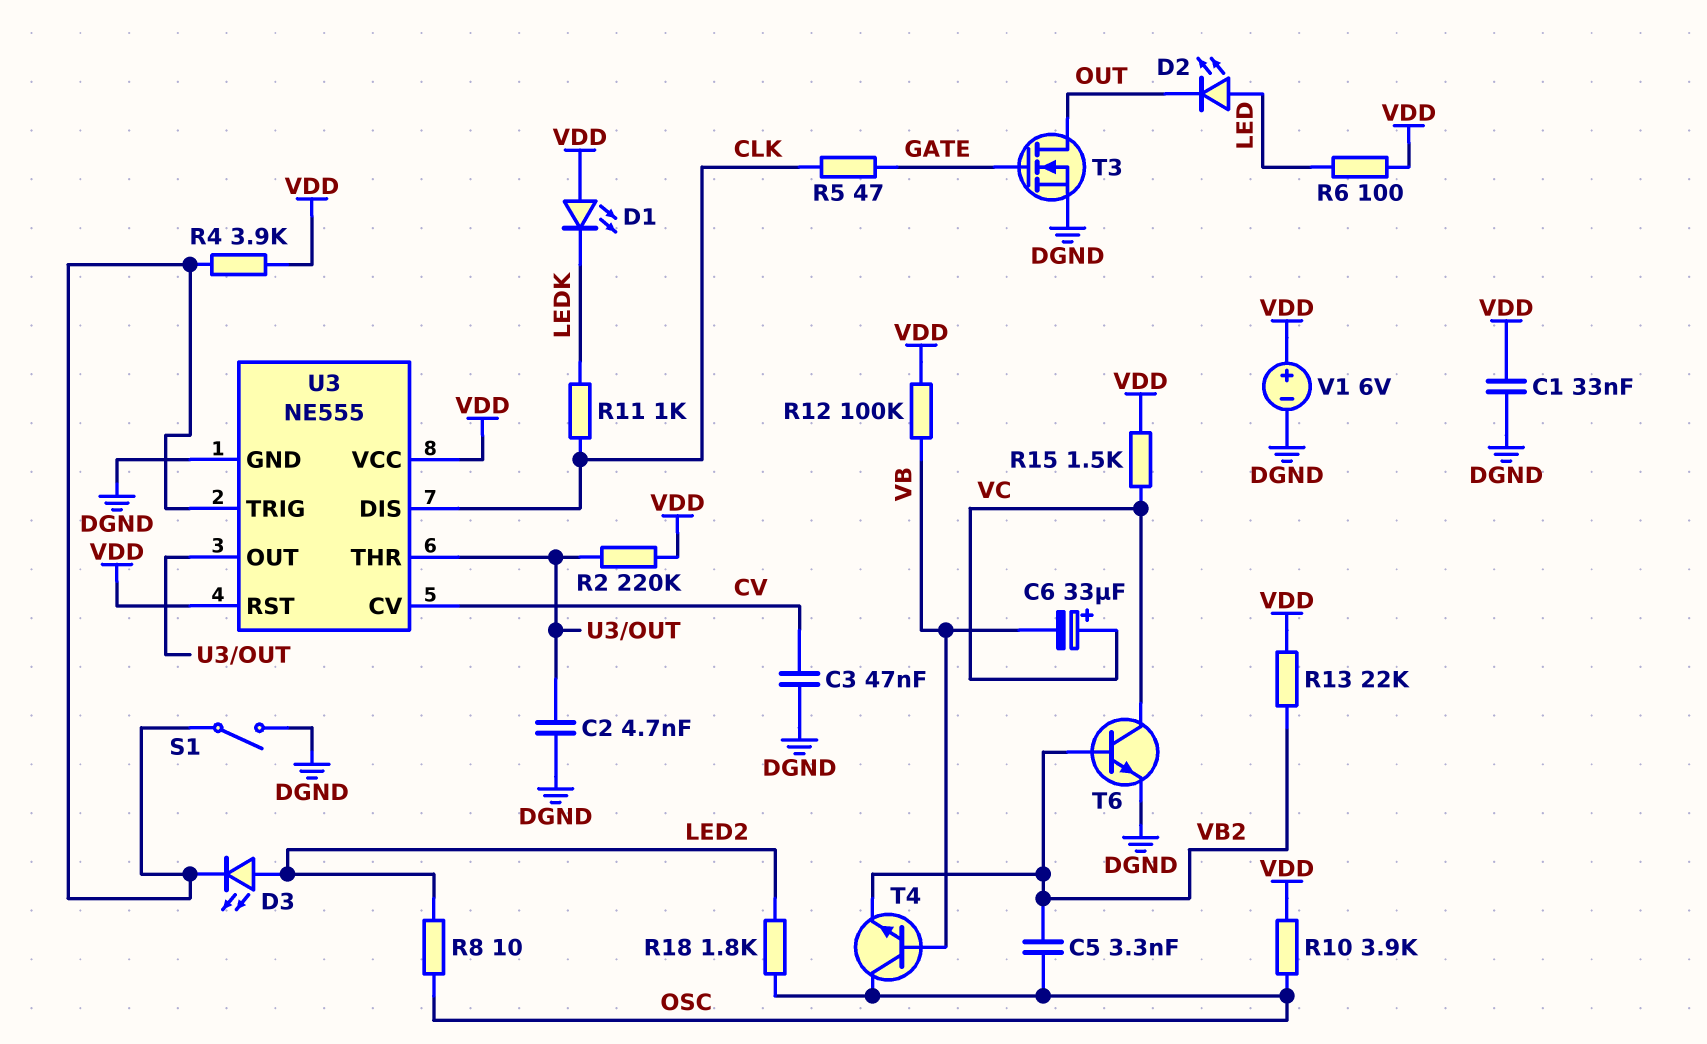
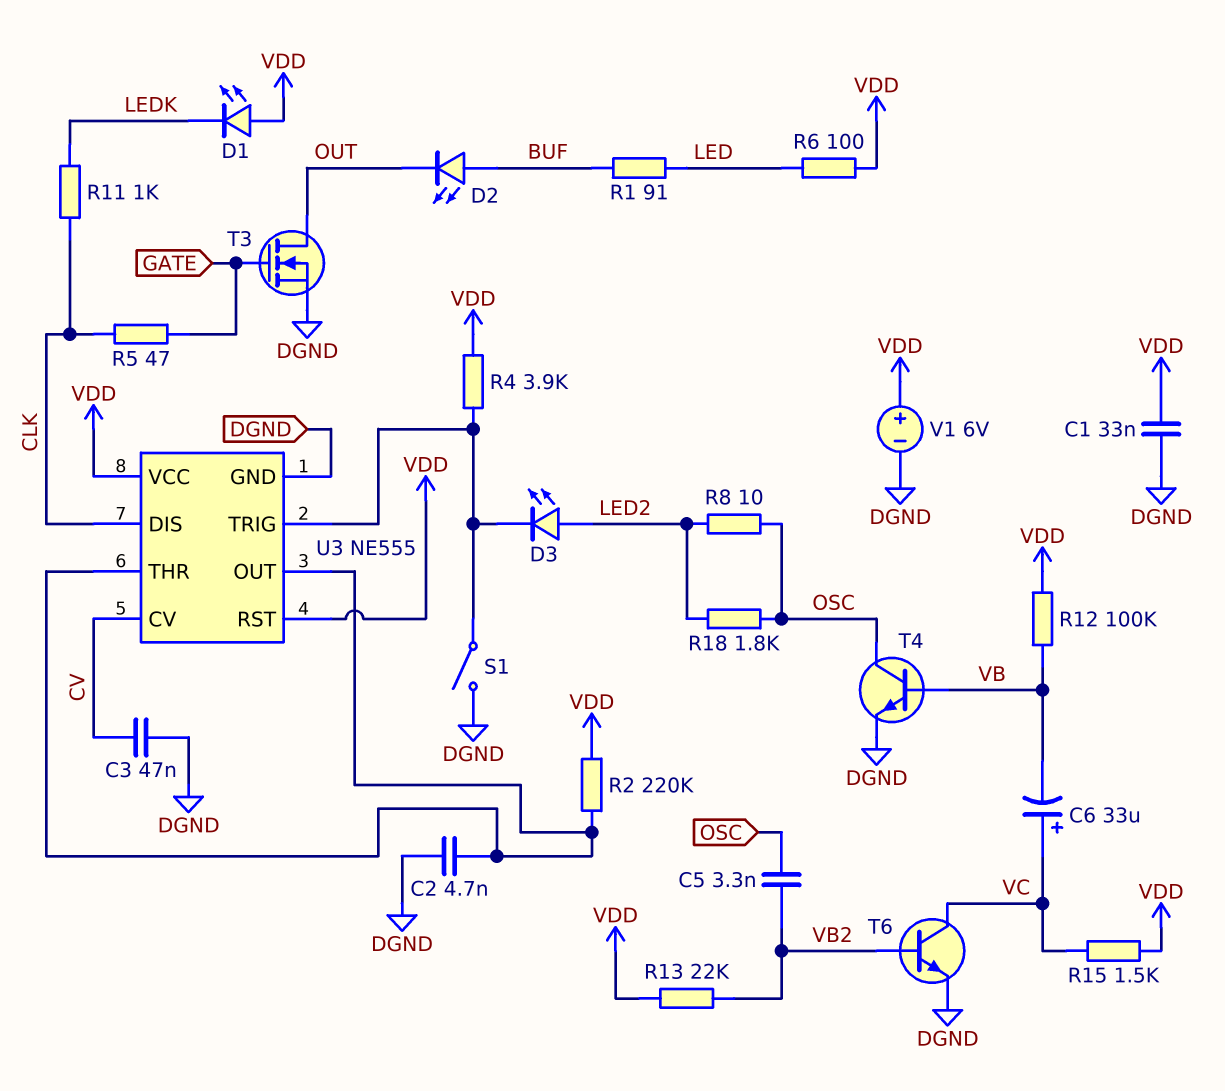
D2: LED (A LED, K OUT) -> LED (A BUF, K OUT)
R1: none -> 91 (BUF, LED)
R10: 3.9k (OSC, VDD) -> none
T4: NPN (B VB, C OSC, E VB2) -> NPN (B VB, C OSC, E DGND)

